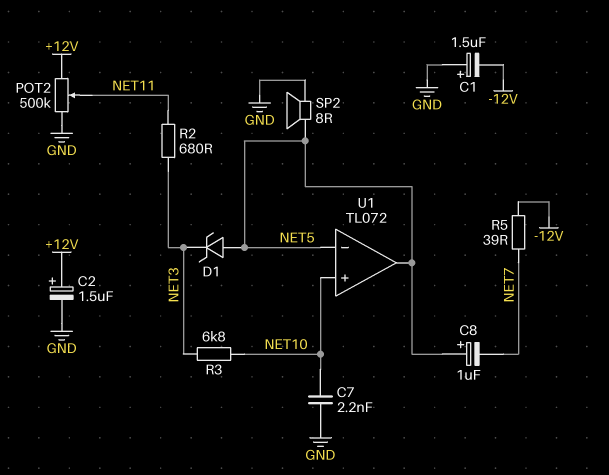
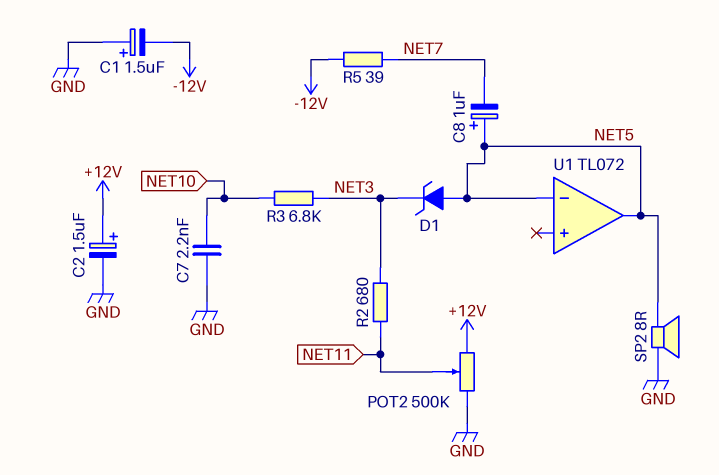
U1 pin in+: NET10 -> none

